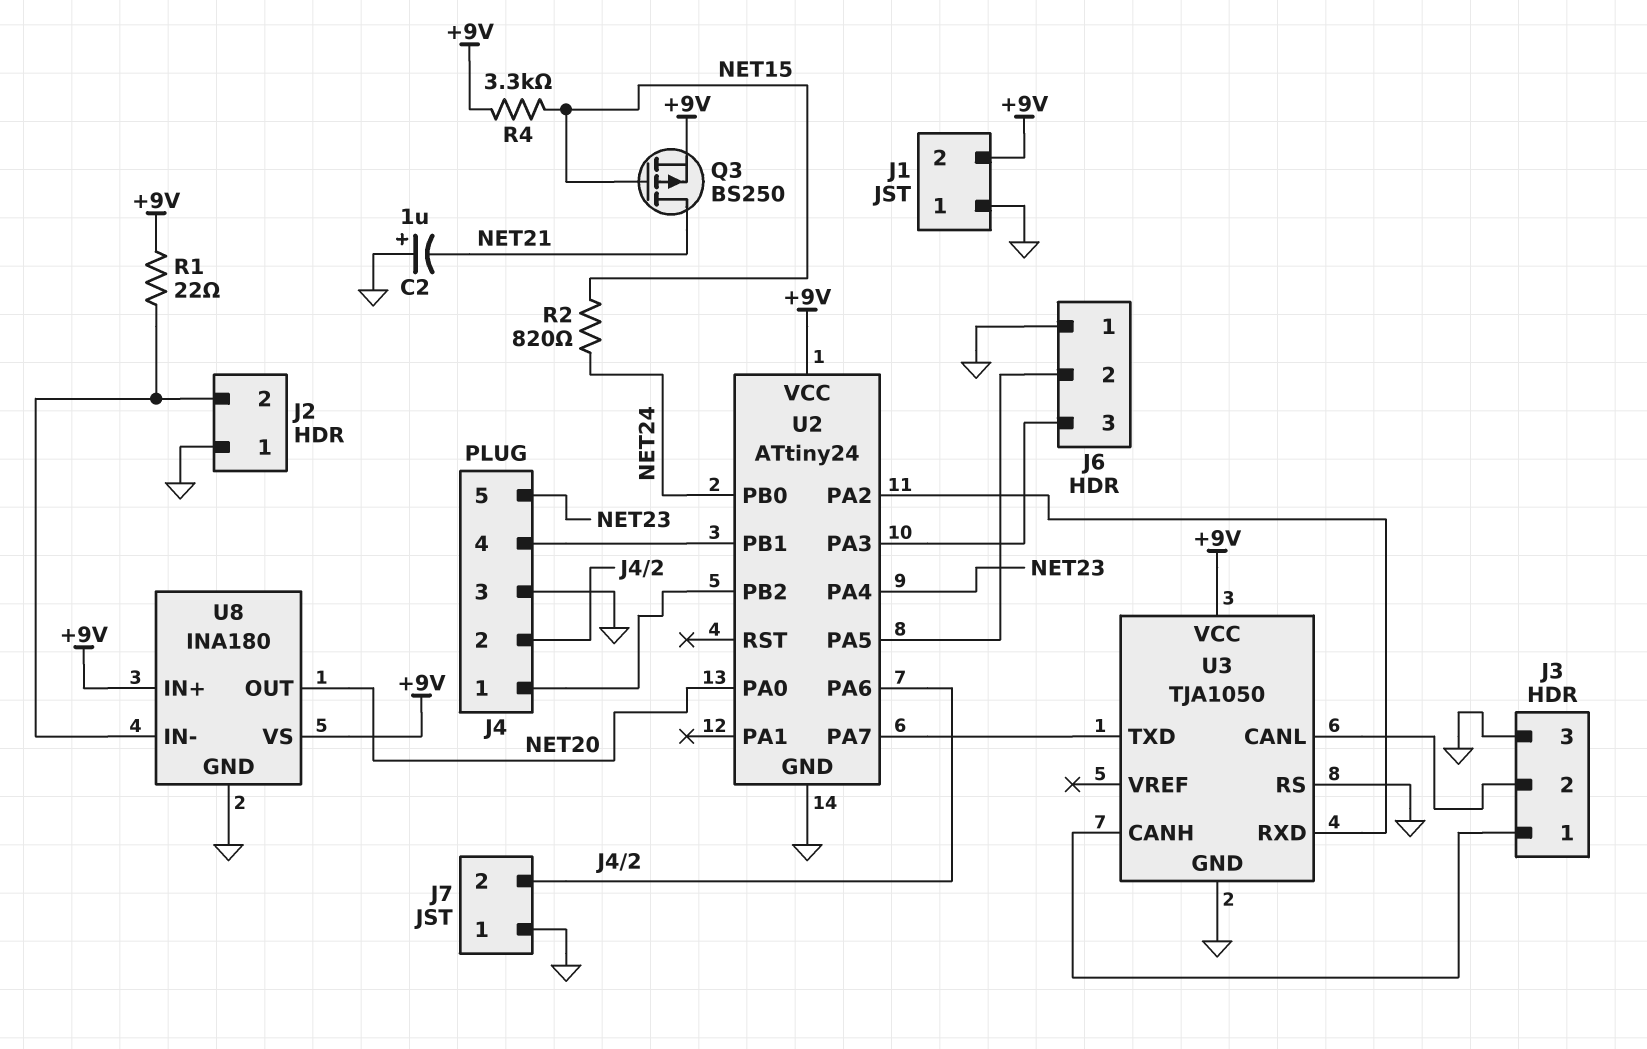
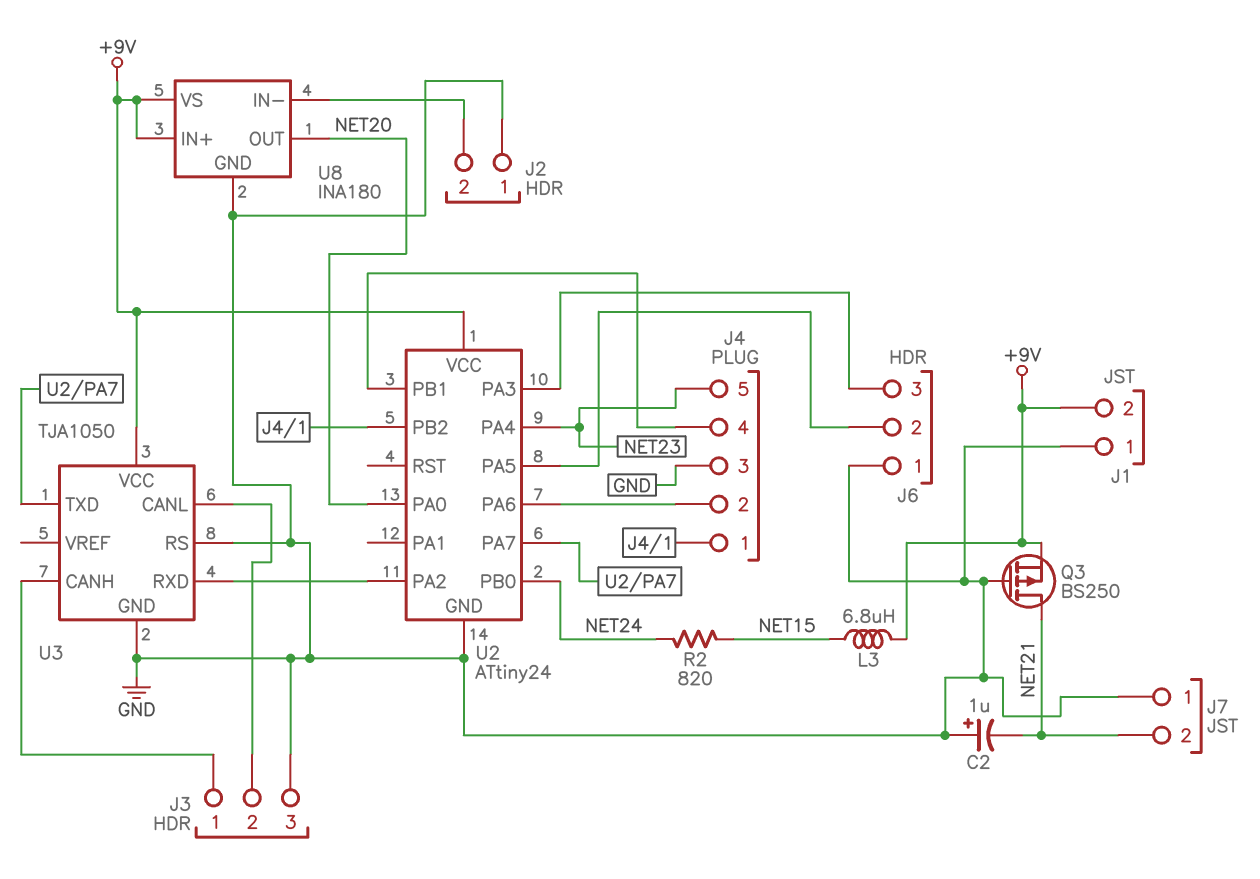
J7 pin 2: J4/2 -> NET21
L3: none -> 6.8uH (+9V, NET15)
Q3: PMOS BS250 (G NET15, D NET21, S +9V) -> PMOS BS250 (G GND, D NET21, S +9V)
R1: 22 (+9V, J2/2) -> none
R4: 3.3k (+9V, NET15) -> none

